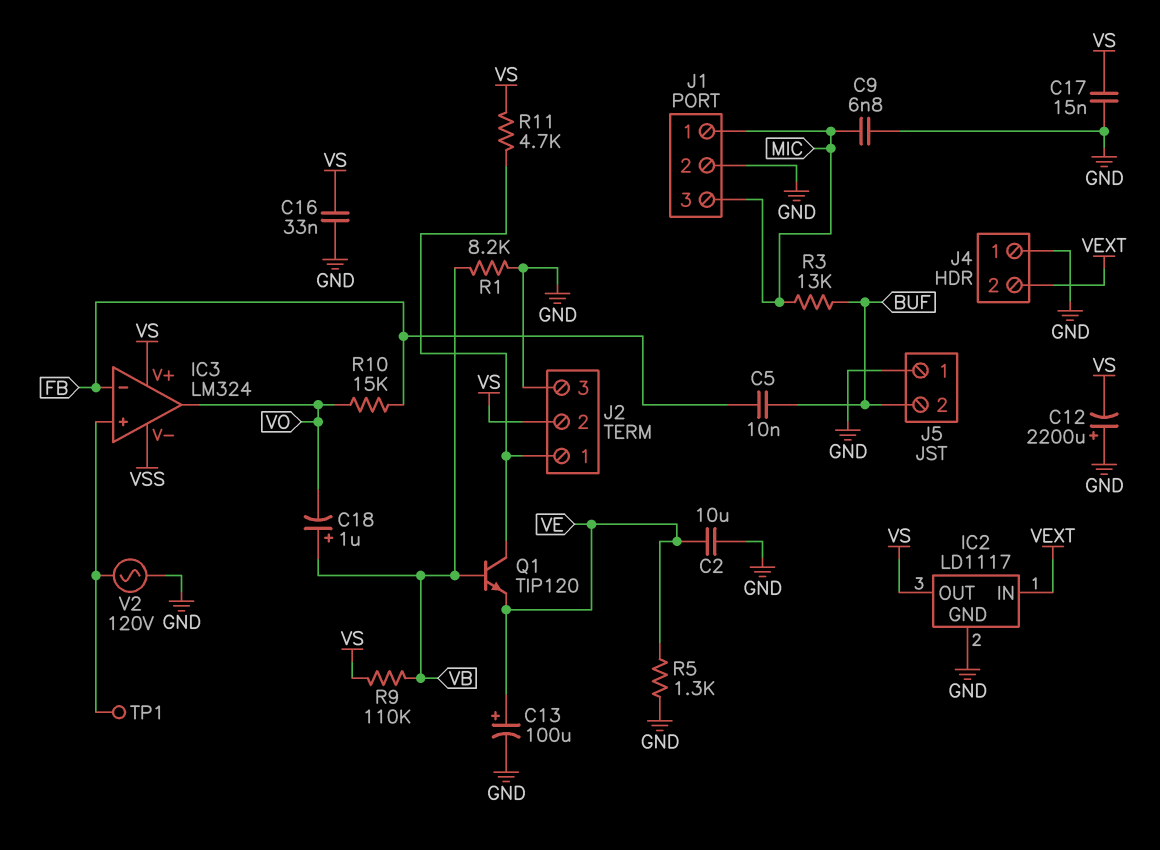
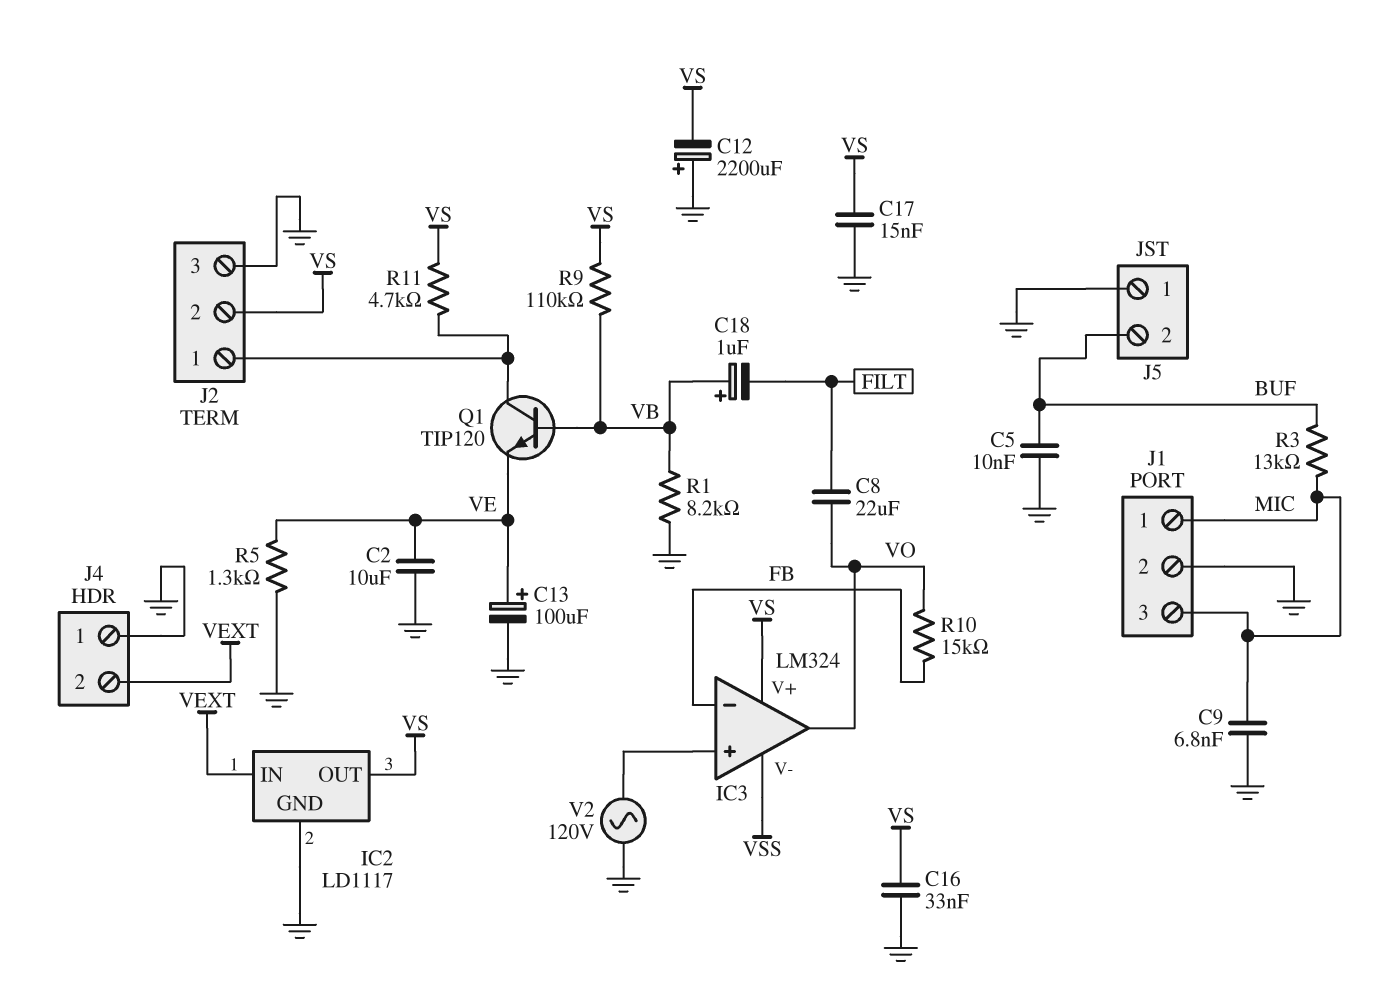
C5: 10nF (BUF, FB) -> 10nF (BUF, GND)
C8: none -> 22uF (FILT, VO)
C18: 1uF (plus VB, minus VO) -> 1uF (plus VB, minus FILT)
TP1: test point (IC3/in+) -> none

